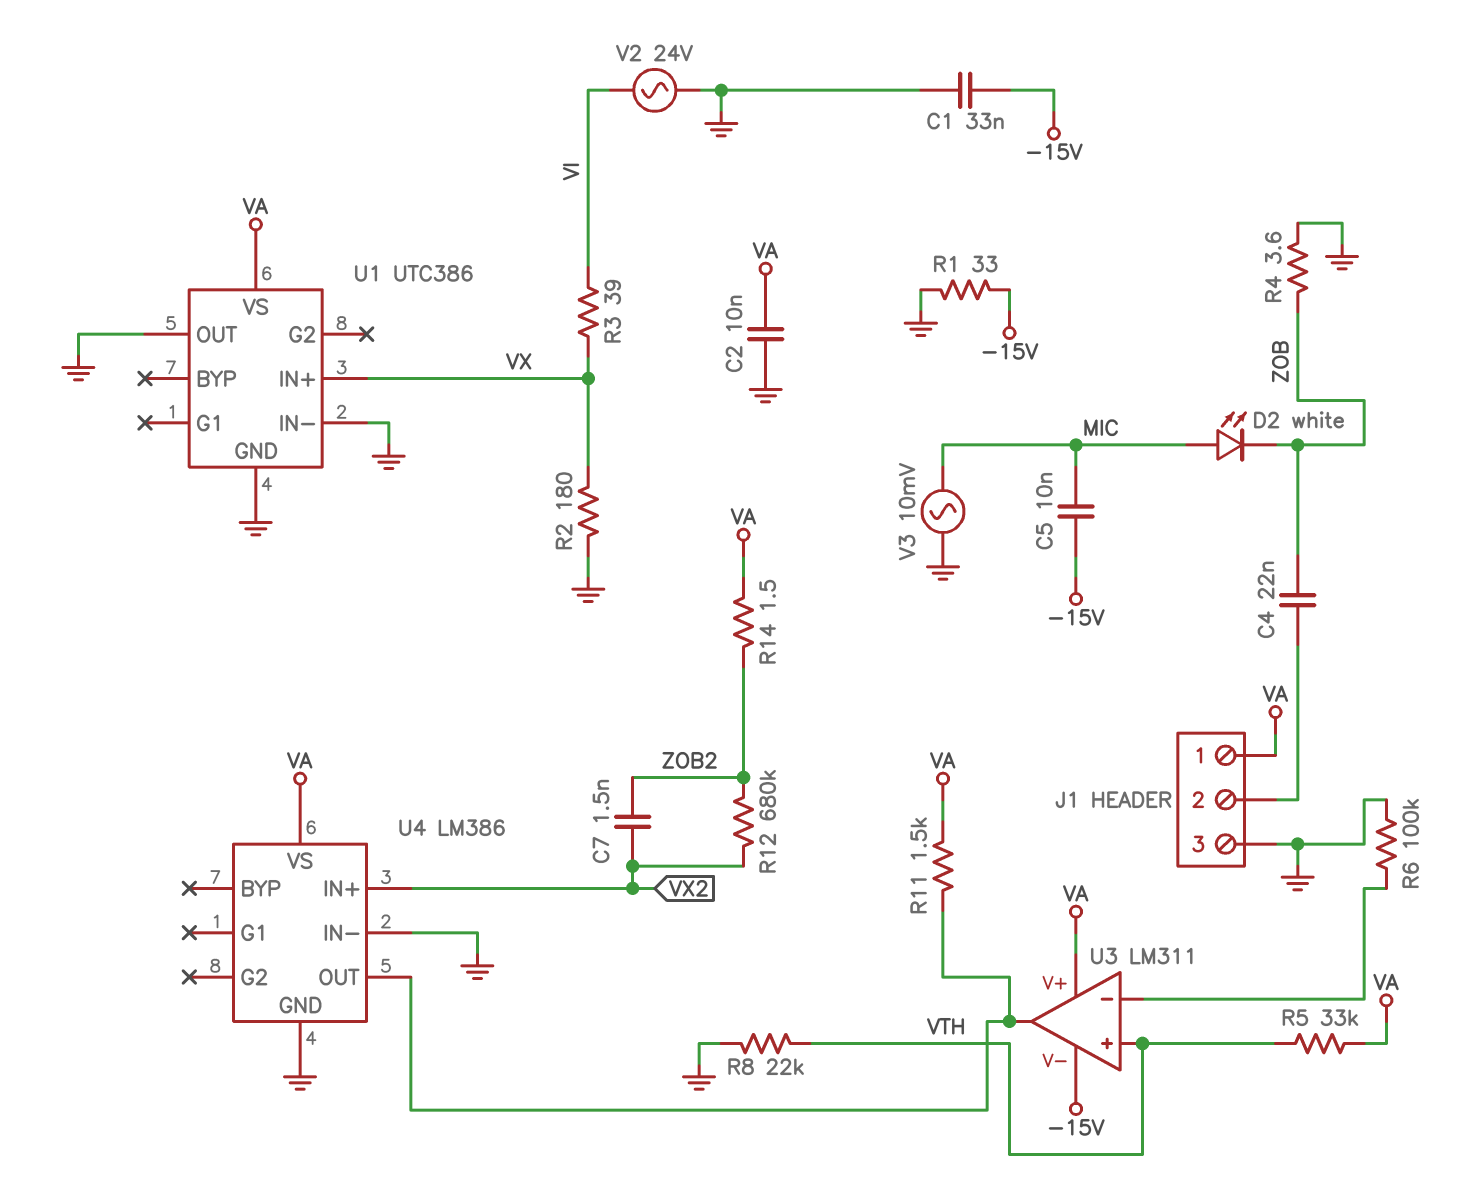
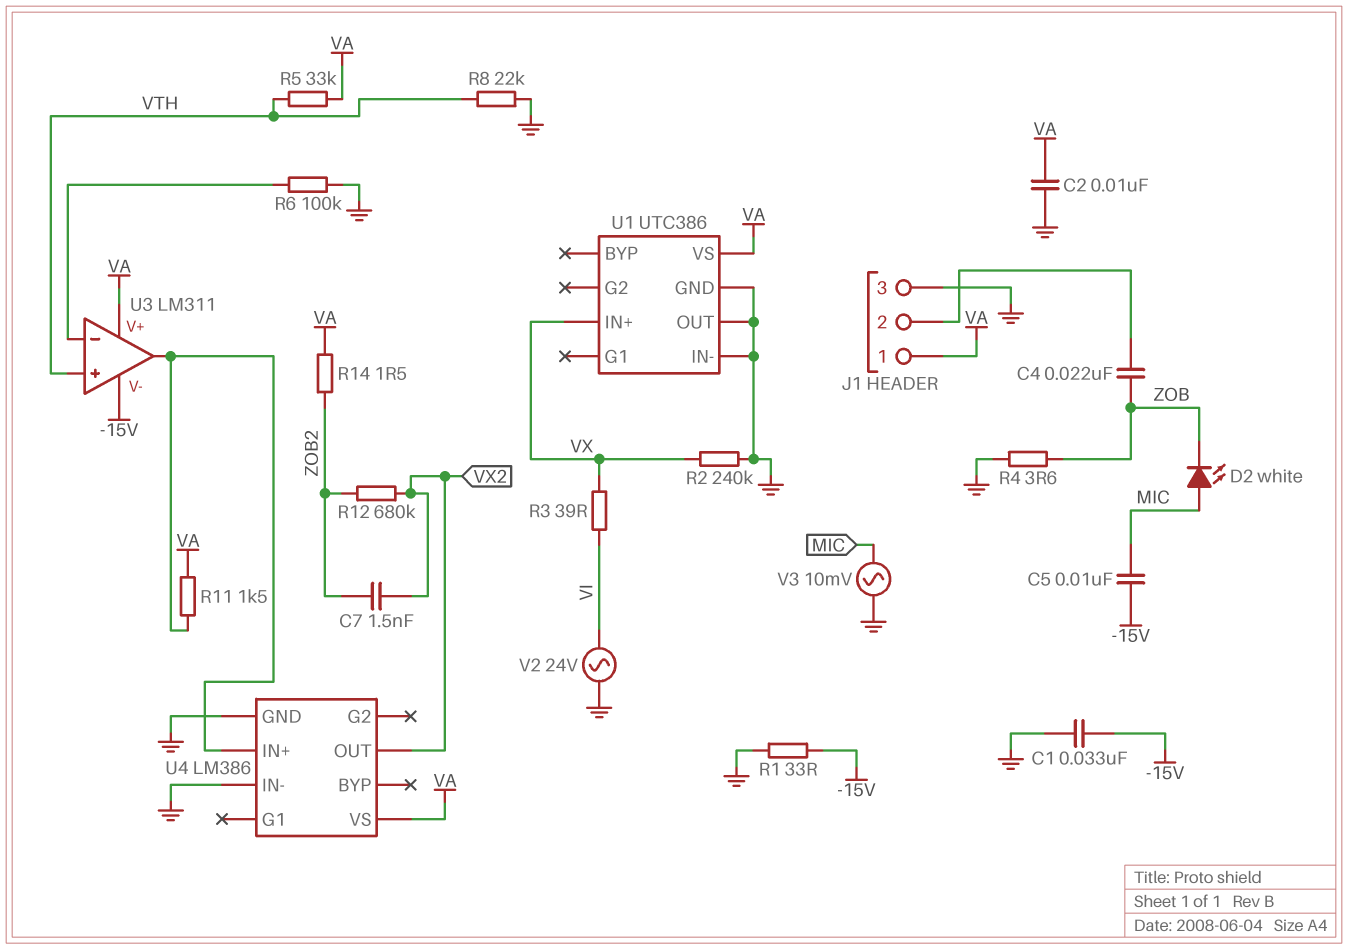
R2: 180 (GND, VX) -> 240k (GND, VX)
U4 pin IN+: VX2 -> U3/out
U4 pin OUT: U3/out -> VX2

